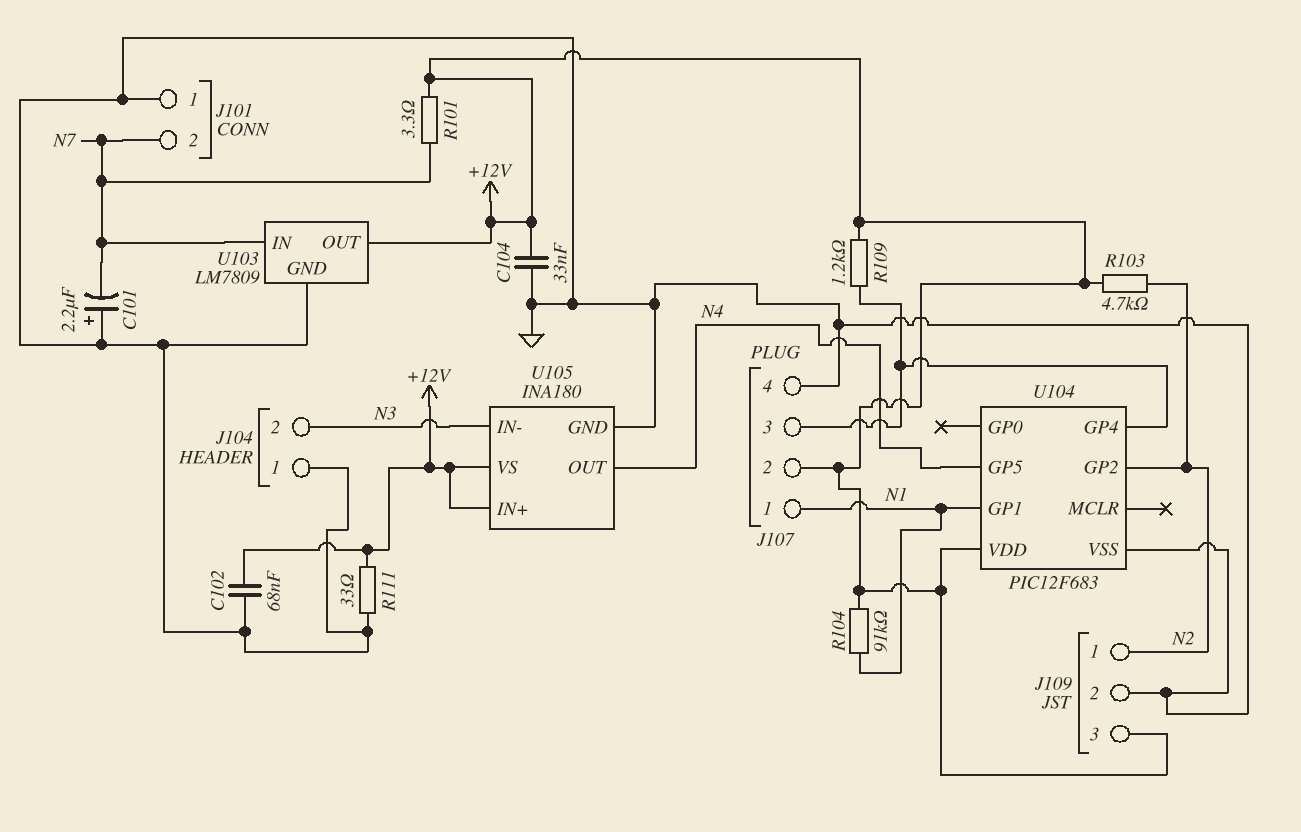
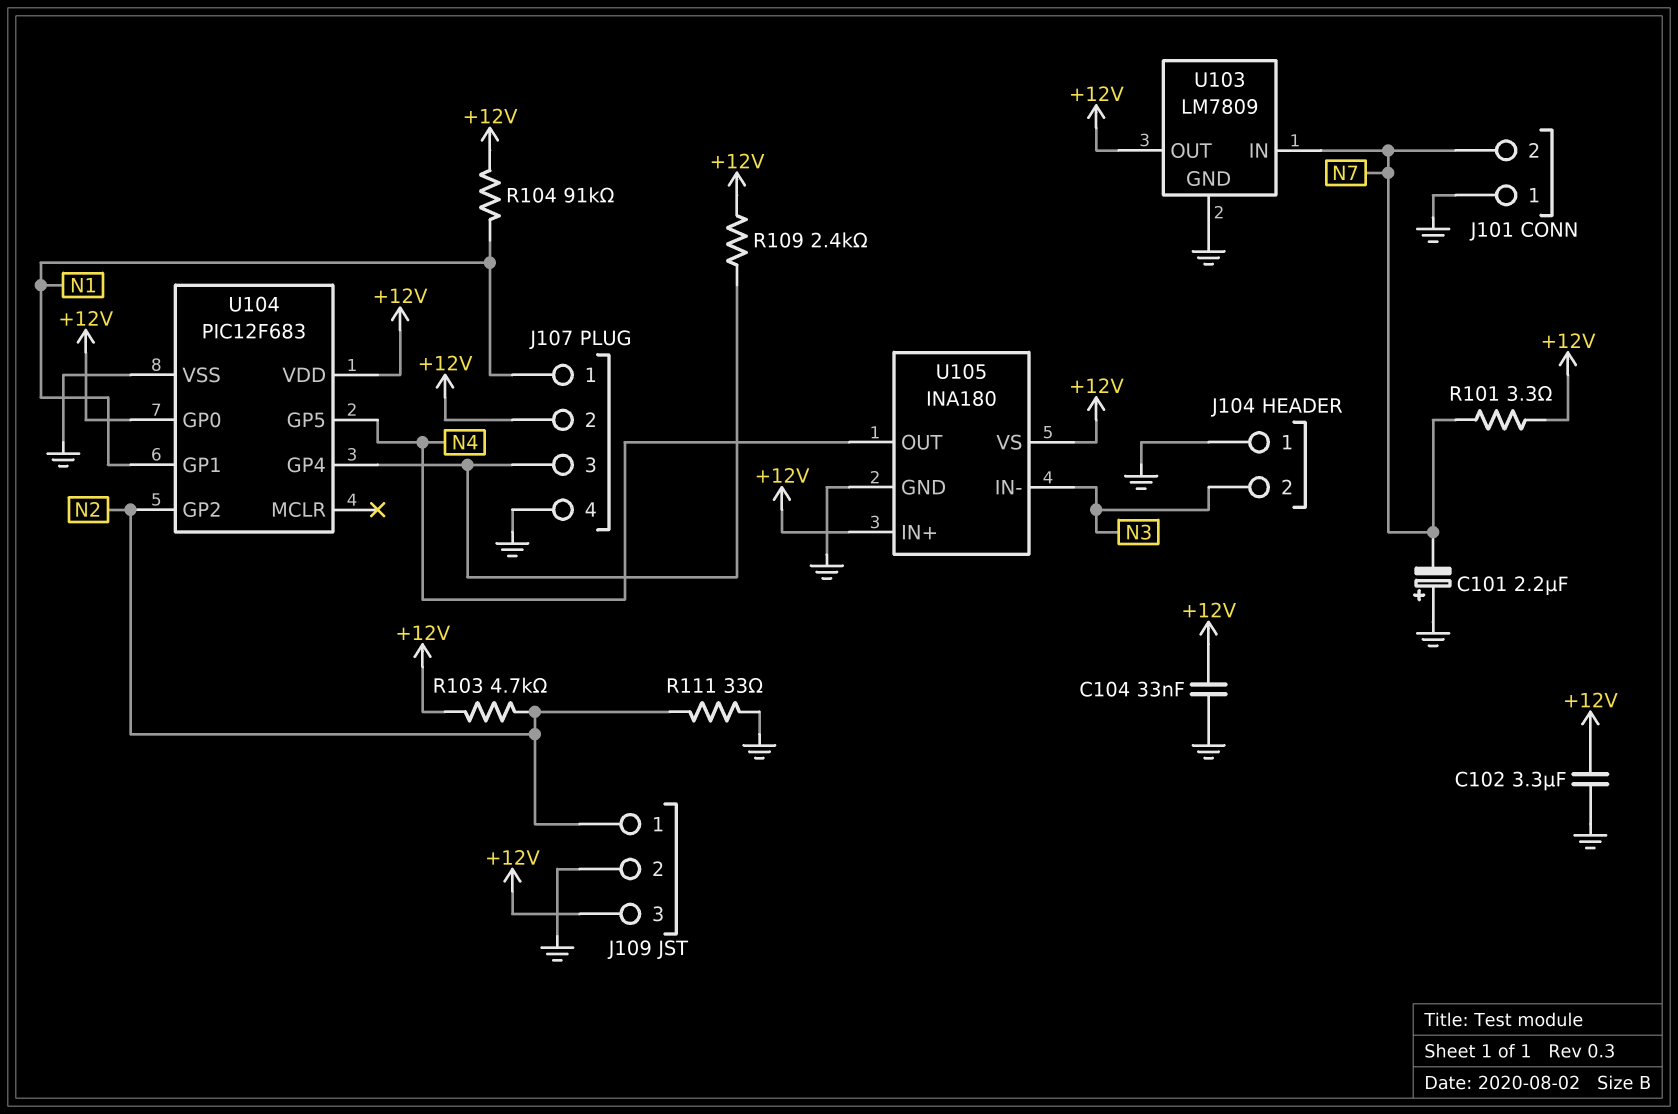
C102: 68nF (+12V, GND) -> 3.3uF (+12V, GND)
R109: 1.2k (+12V, J107/3) -> 2.4k (+12V, J107/3)
R111: 33 (+12V, GND) -> 33 (GND, N2)
U104 pin GP0: none -> +12V

